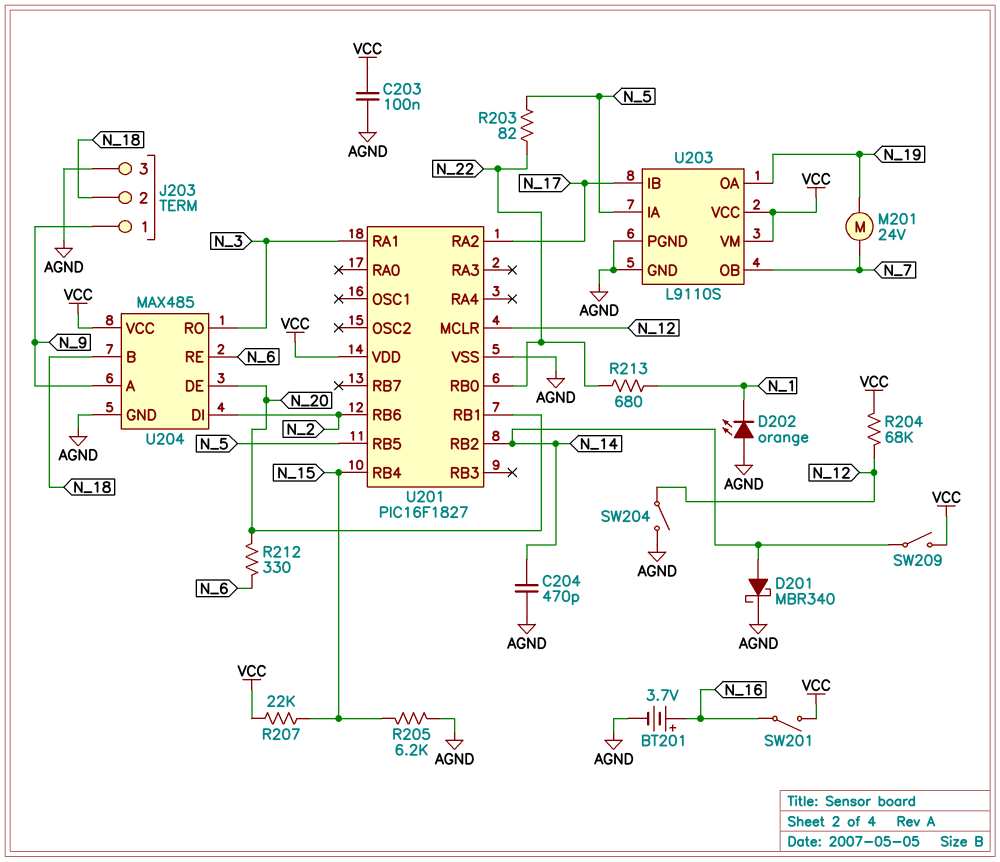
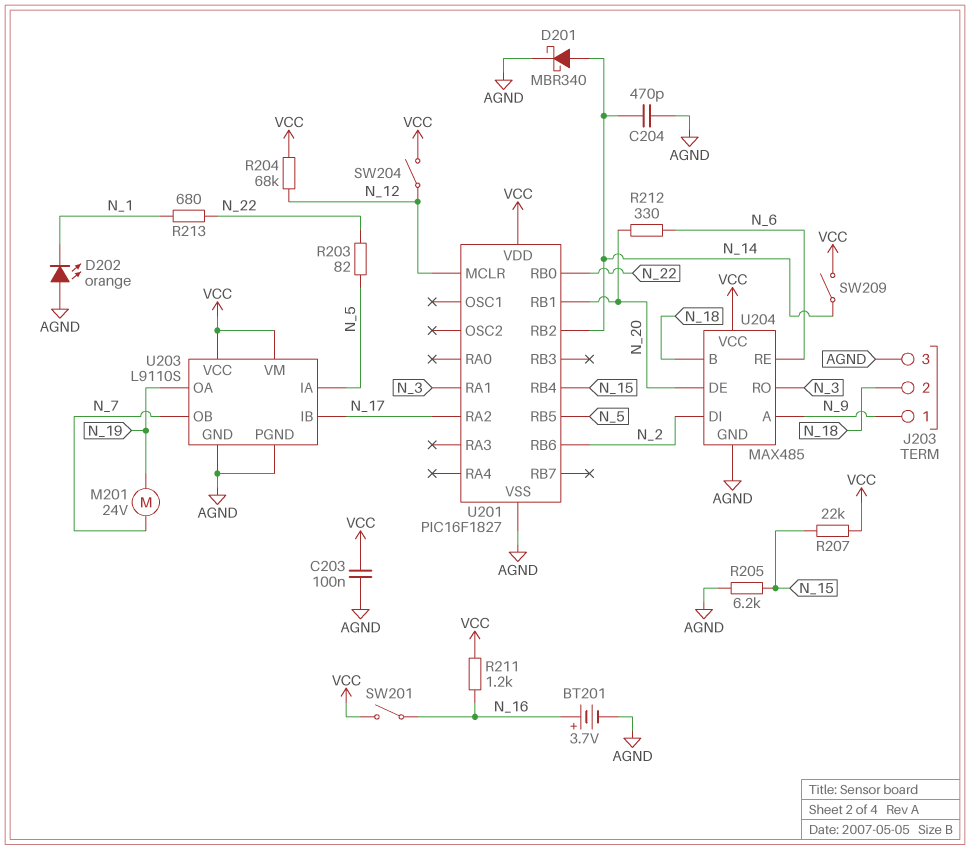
R211: none -> 1.2k (N_16, VCC)
SW204: switch (AGND, N_12) -> switch (N_12, VCC)

